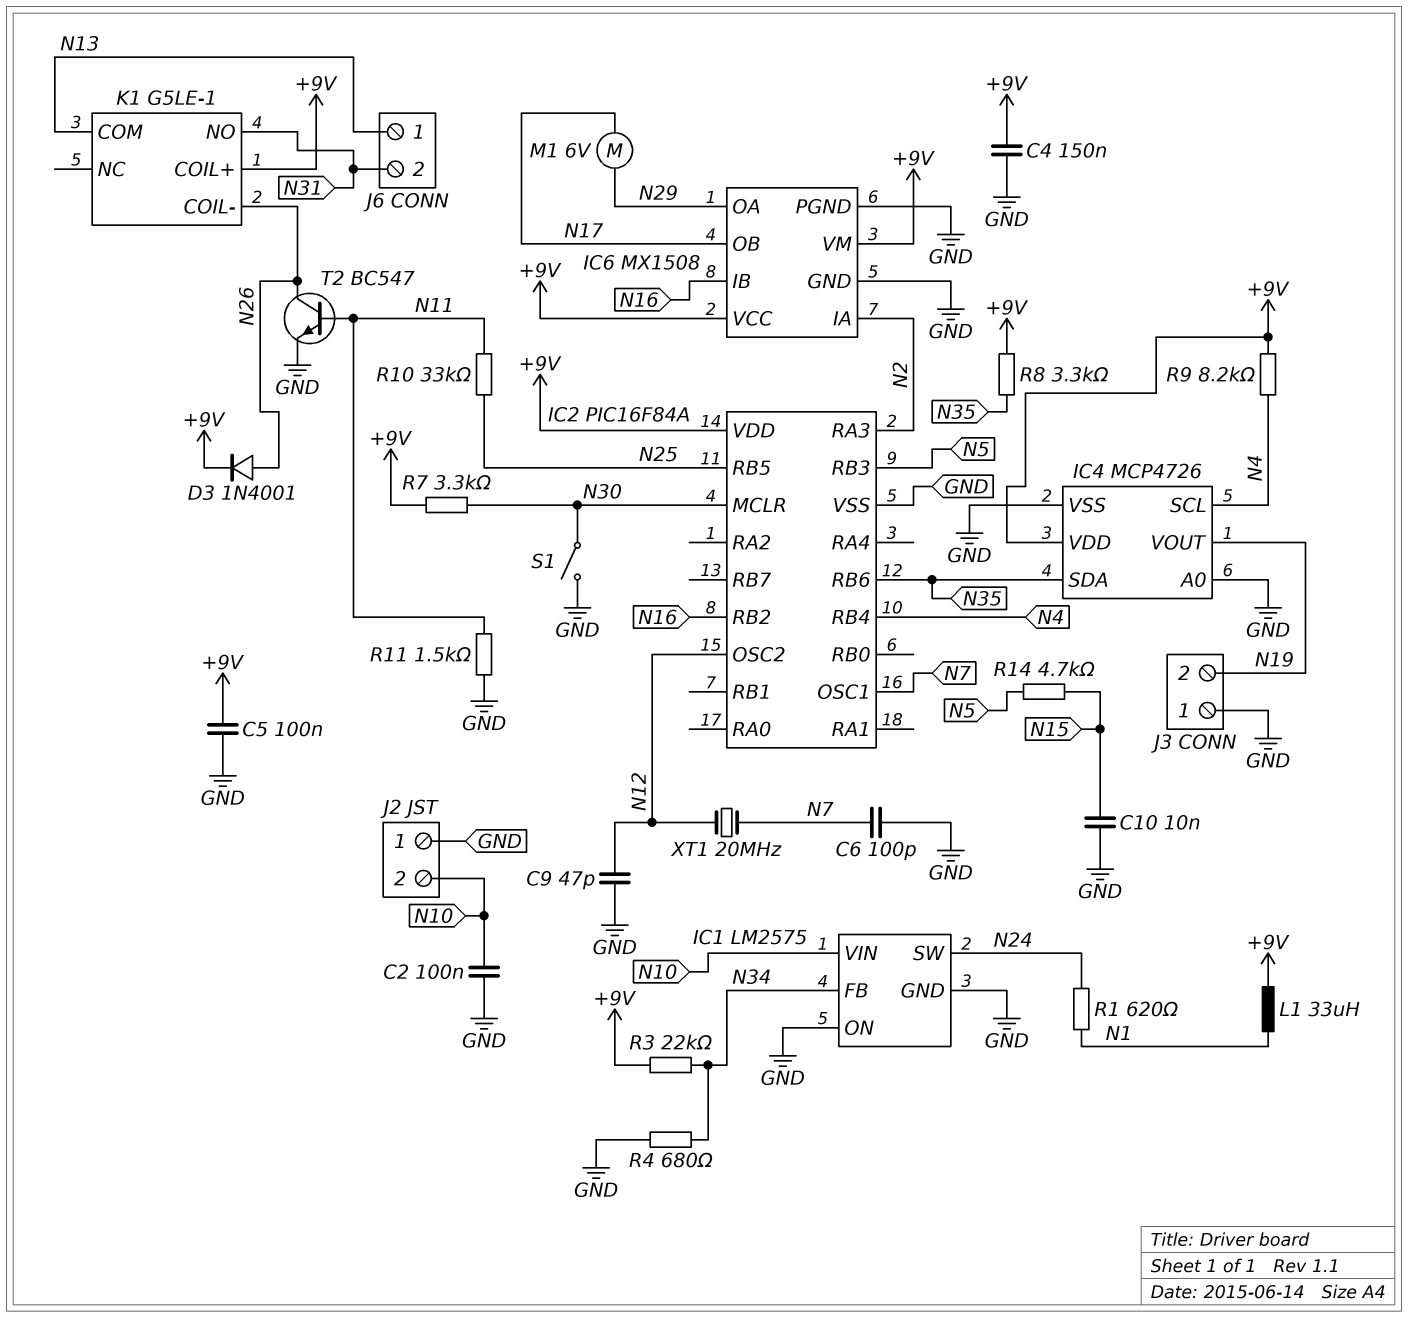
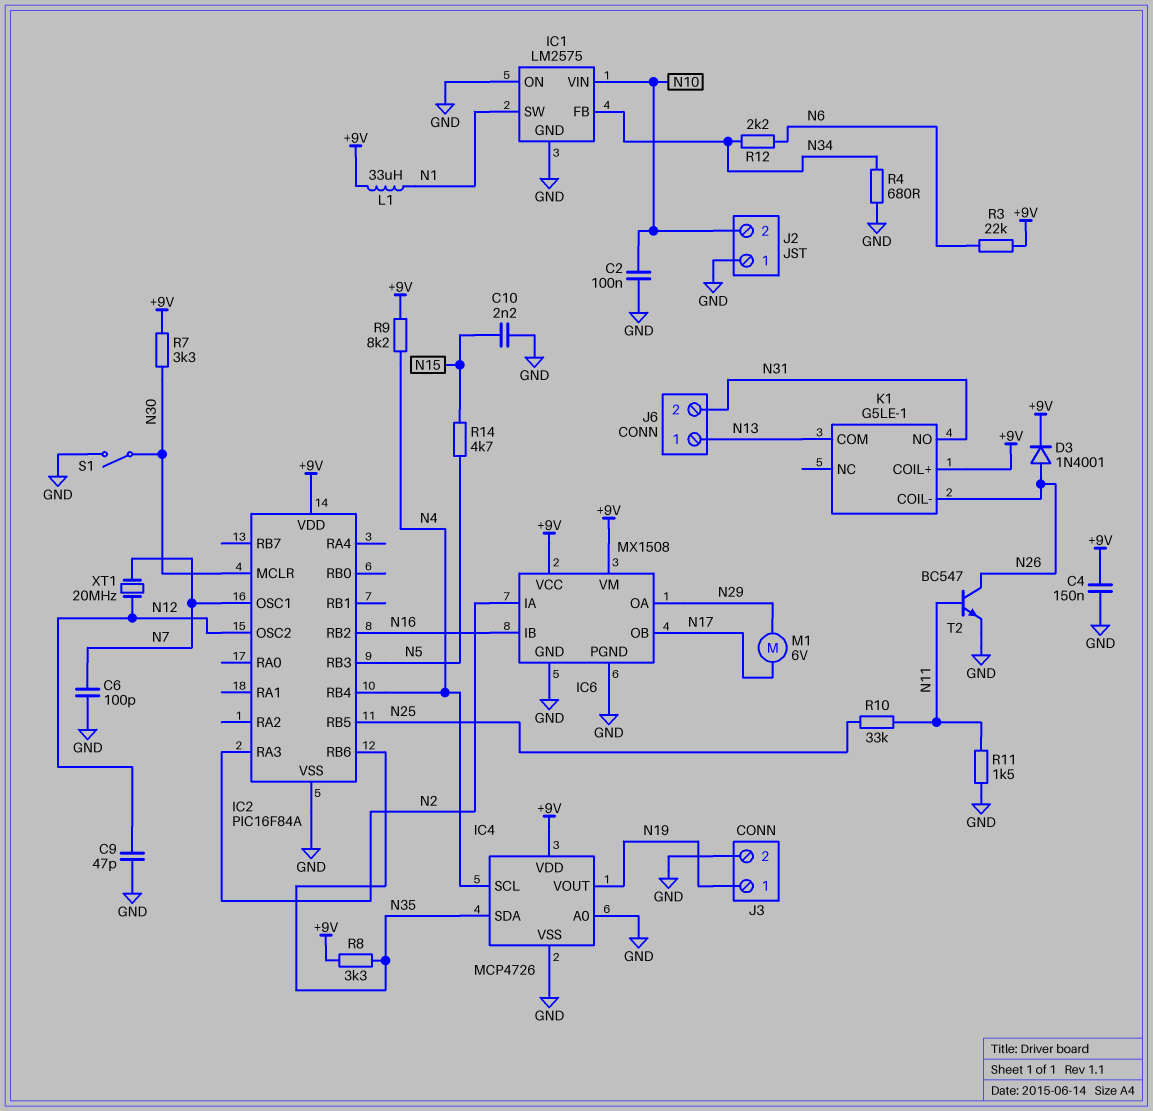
C5: 100nF (+9V, GND) -> none
C10: 10nF (GND, N15) -> 2.2nF (GND, N15)
IC1 pin SW: N24 -> N1
J3 pin 1: GND -> N19
J3 pin 2: N19 -> GND
R1: 620 (N1, N24) -> none
R3: 22k (+9V, N34) -> 22k (+9V, N6)
R12: none -> 2.2k (N6, N34)

